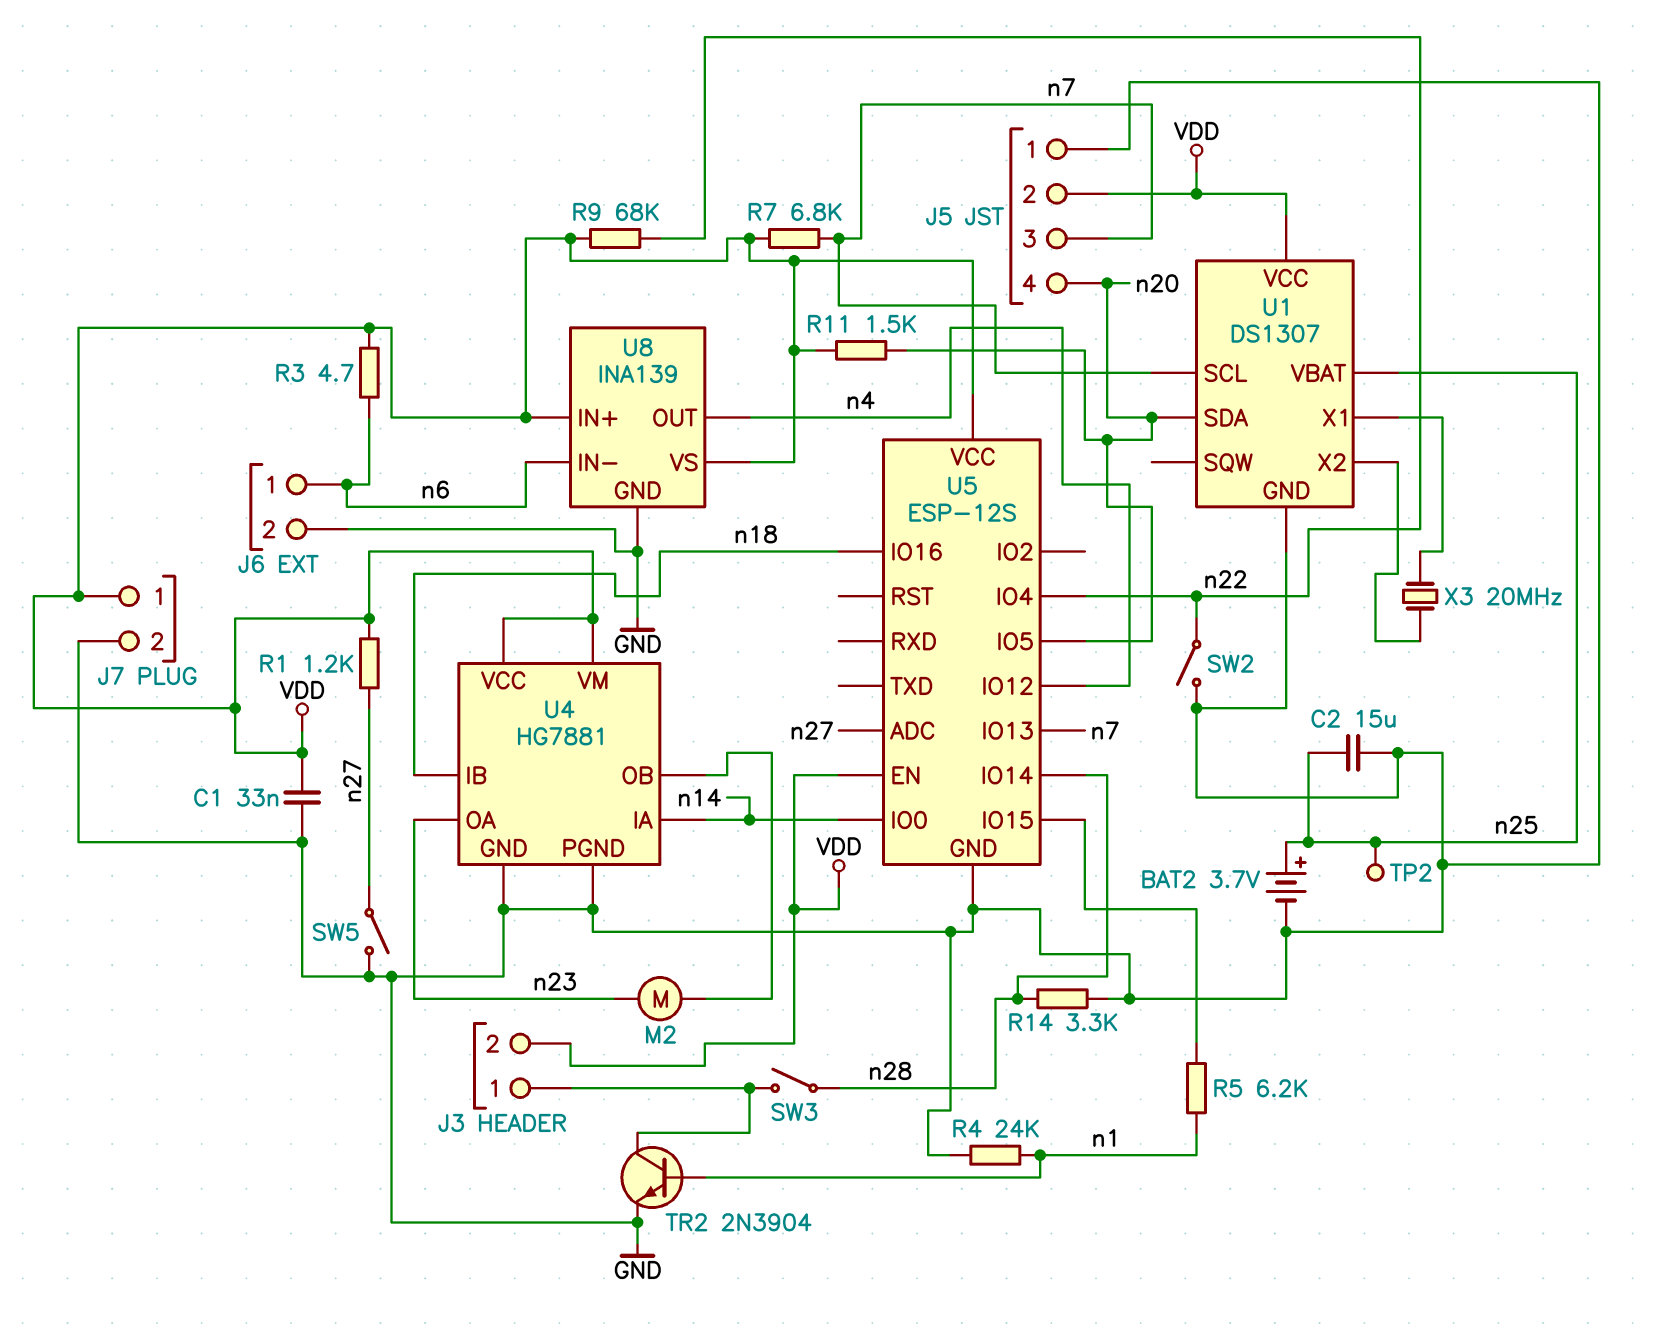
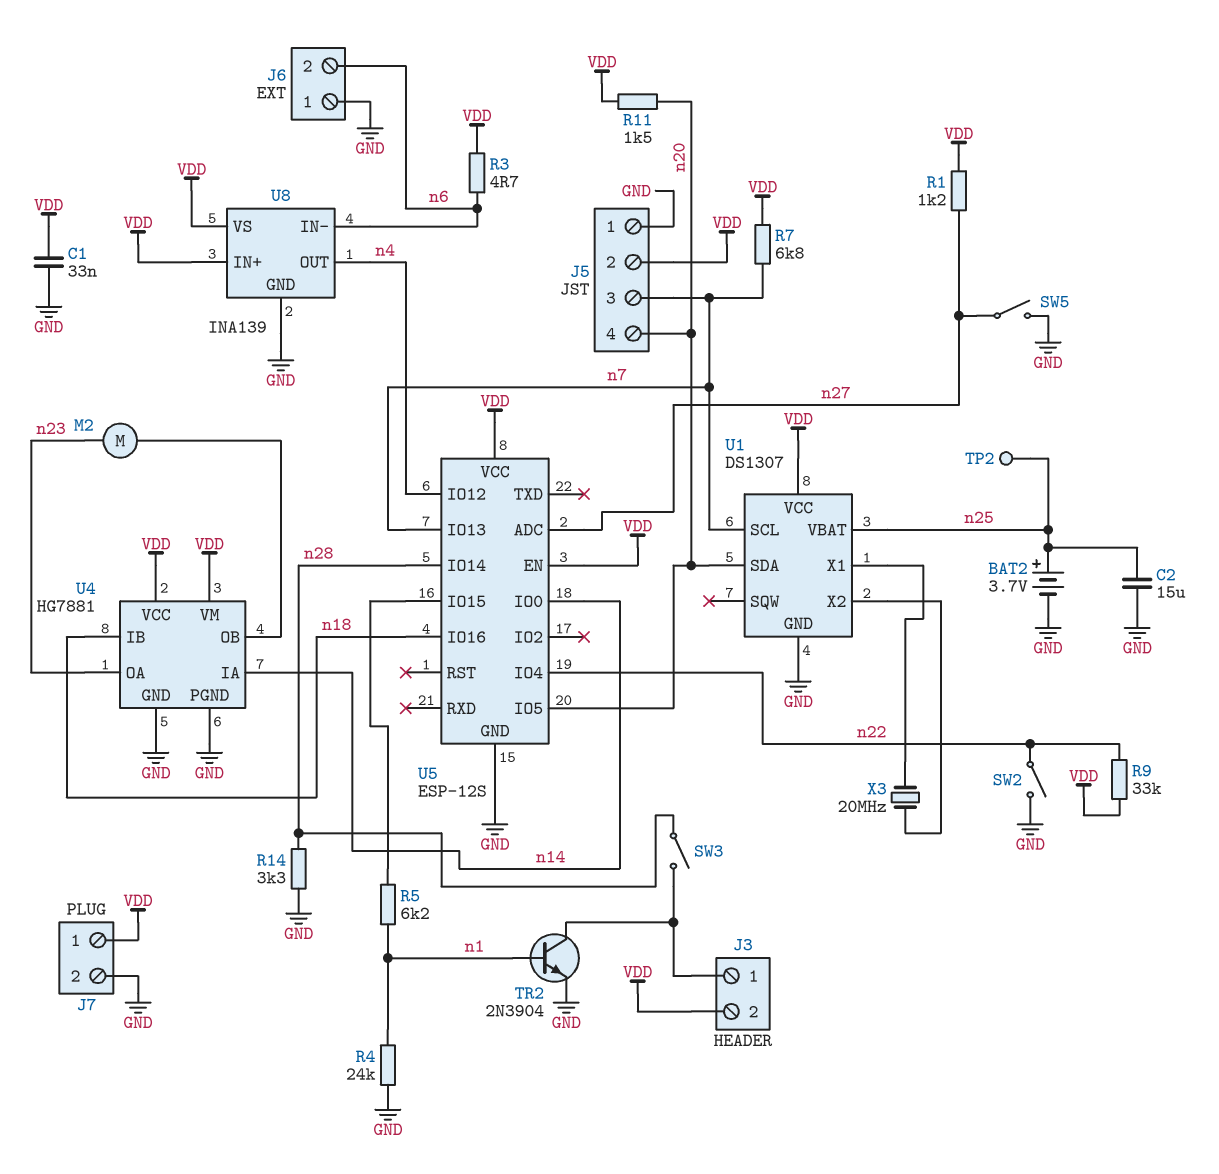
J6 pin 1: n6 -> GND
J6 pin 2: GND -> n6
R9: 68k (VDD, n22) -> 33k (VDD, n22)

